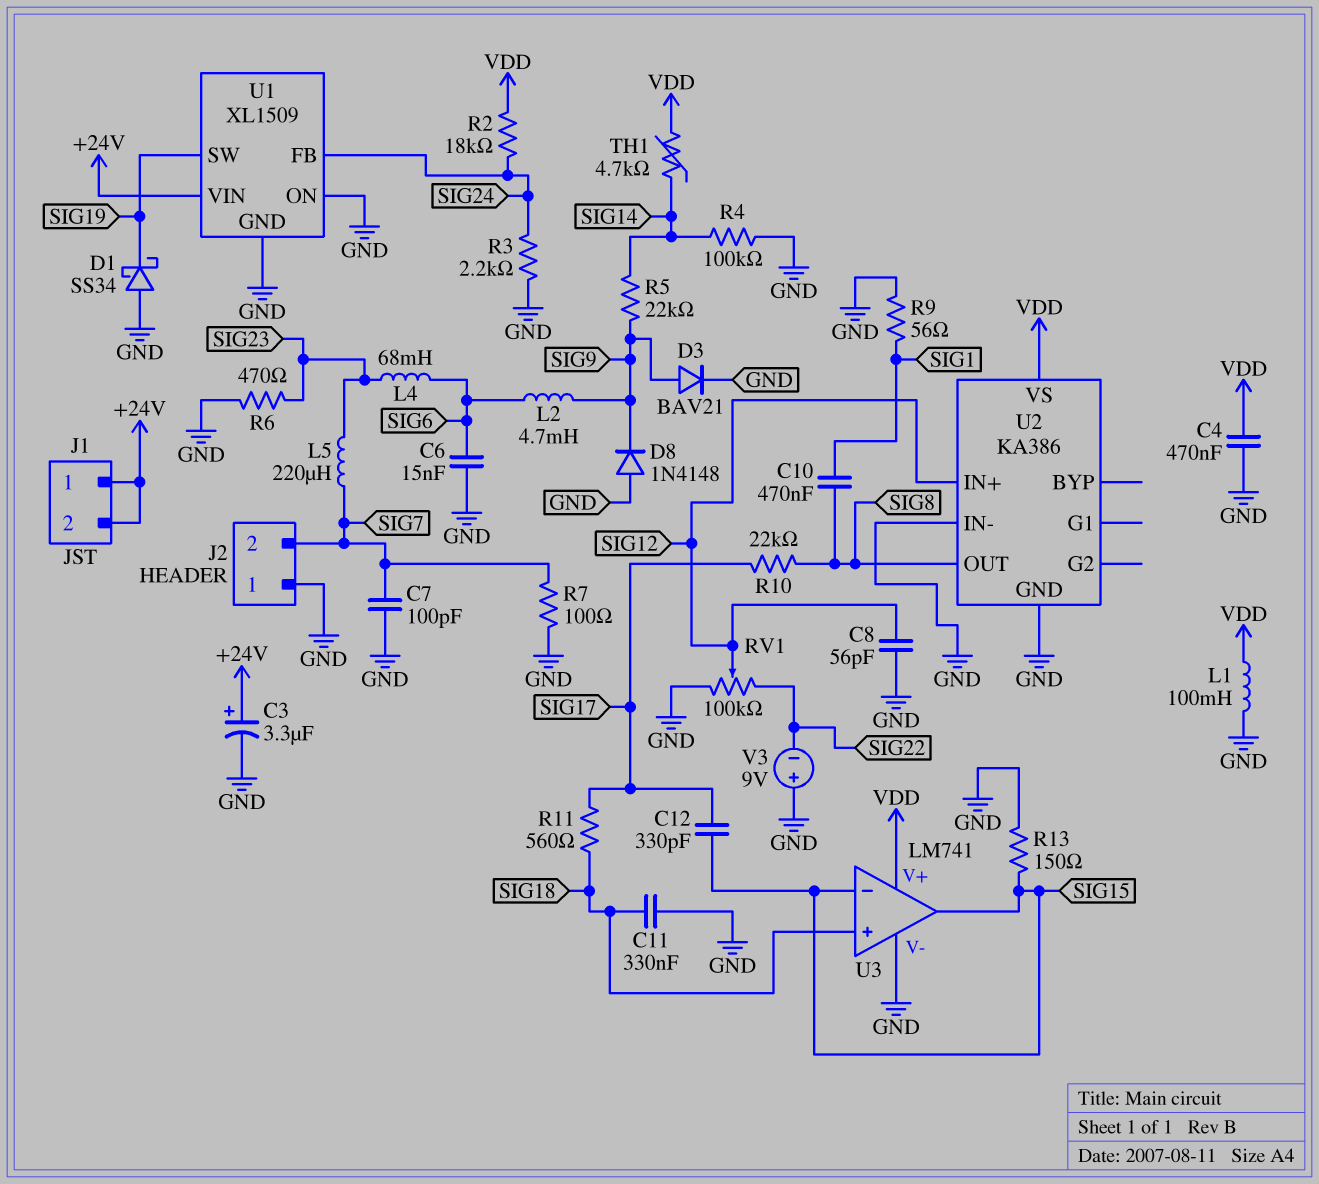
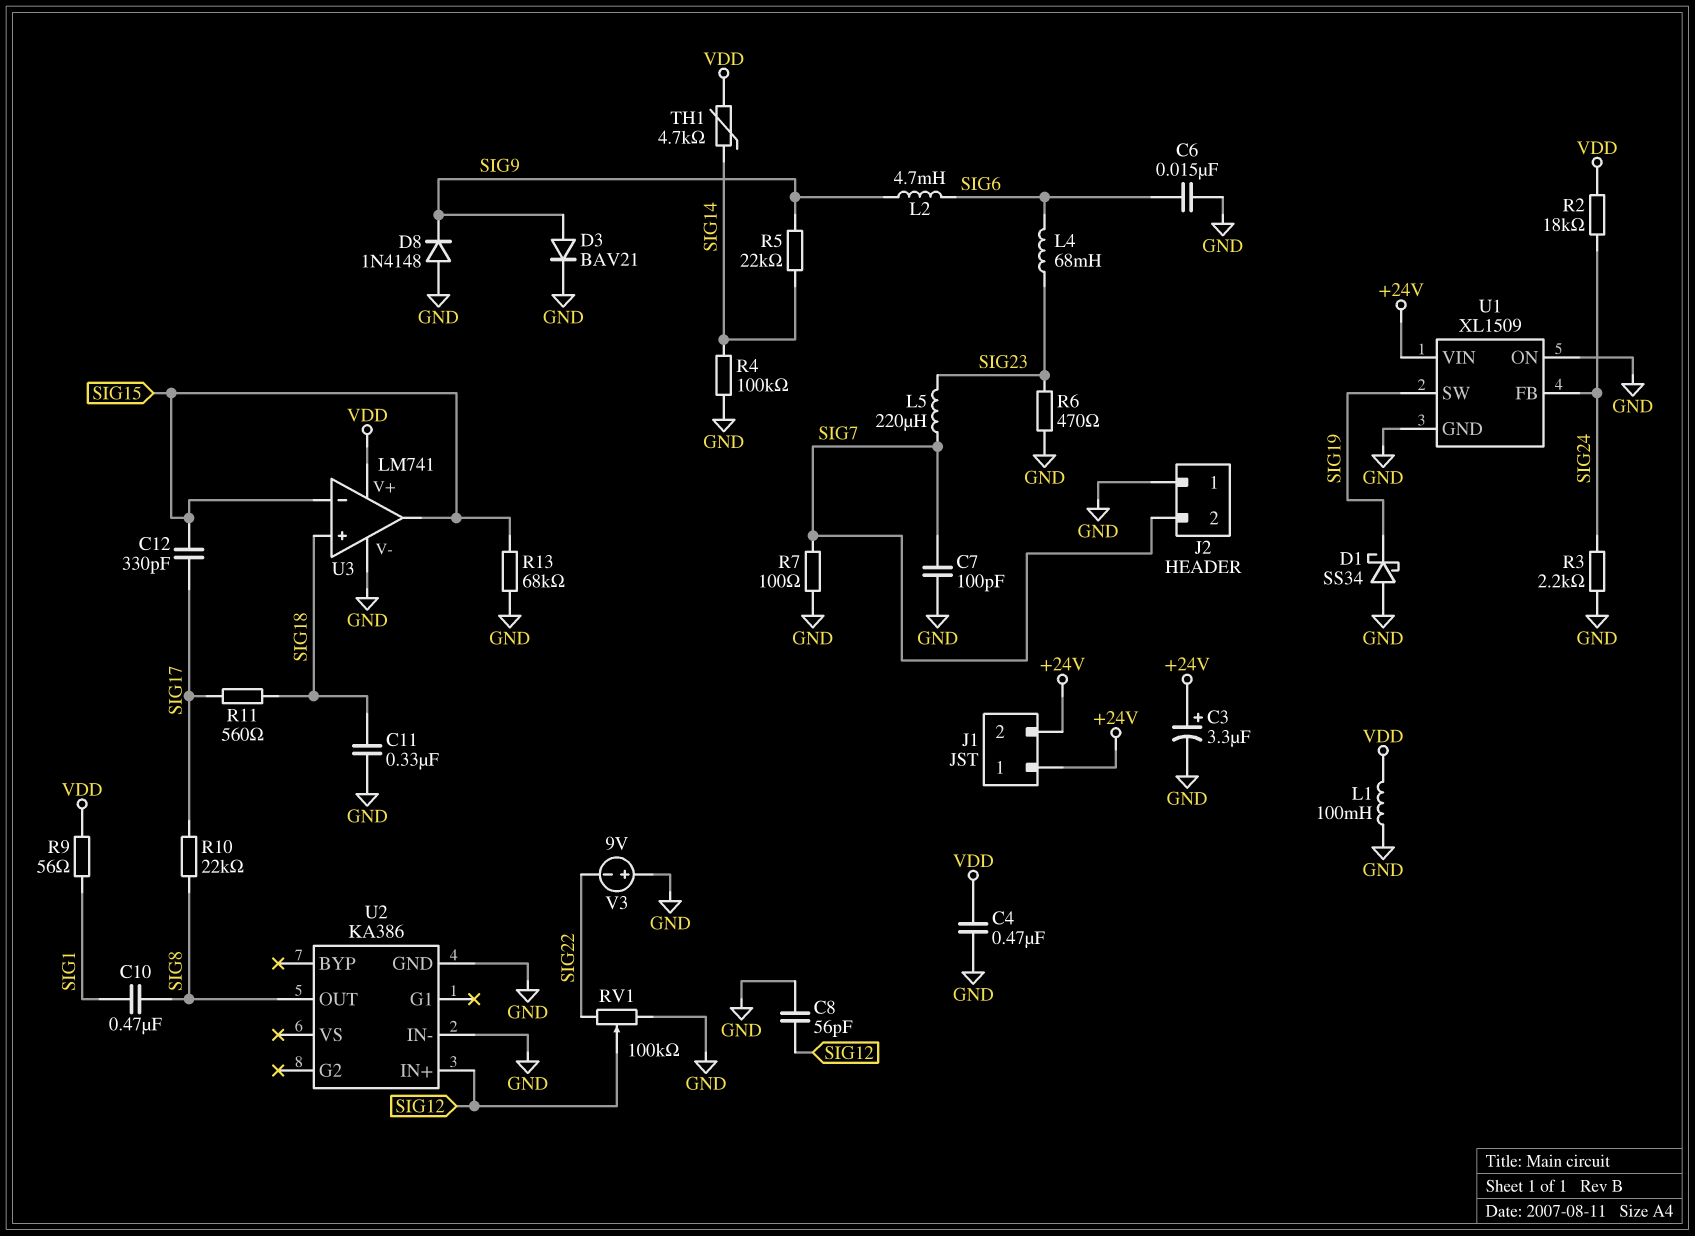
R9: 56 (GND, SIG1) -> 56 (SIG1, VDD)
R13: 150 (GND, SIG15) -> 68k (GND, SIG15)
U2 pin VS: VDD -> none

